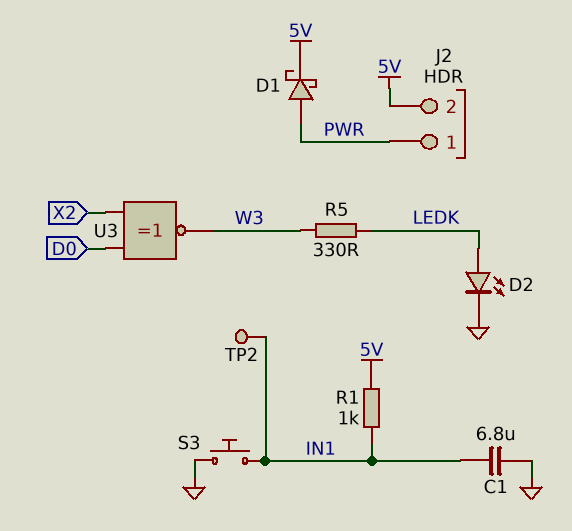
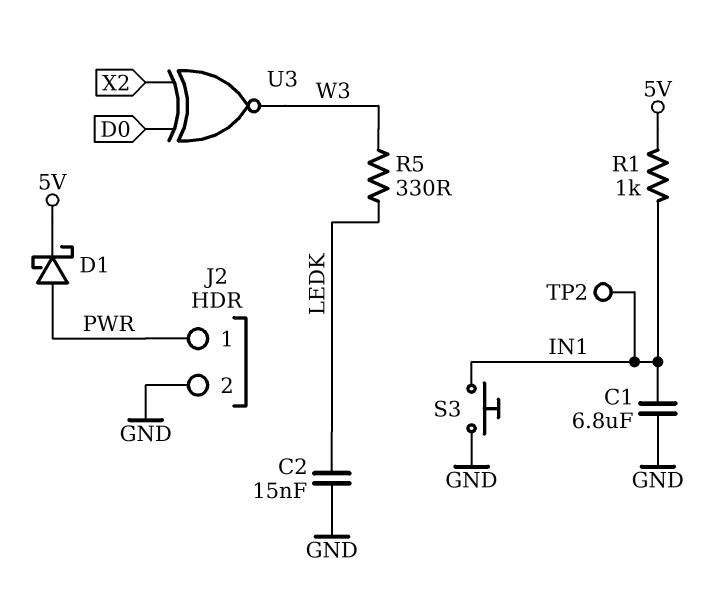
C2: none -> 15nF (GND, LEDK)
D2: LED (A LEDK, K GND) -> none
J2 pin 2: 5V -> GND

